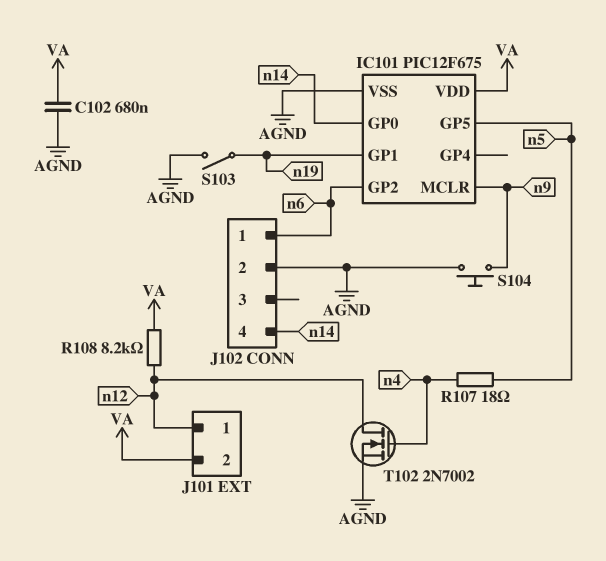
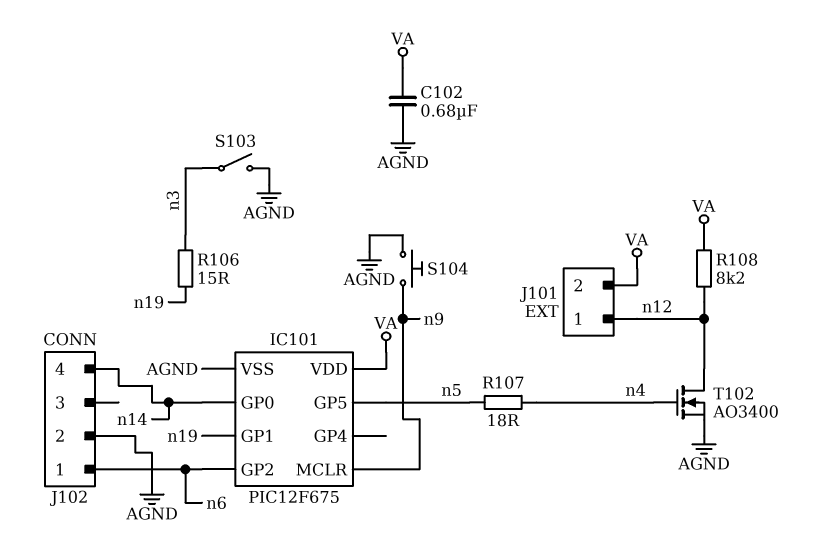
R106: none -> 15 (n3, n19)
S103: switch (AGND, n19) -> switch (AGND, n3)
T102: NMOS 2N7002 (G n4, D n12, S AGND) -> NMOS AO3400 (G n4, D n12, S AGND)

